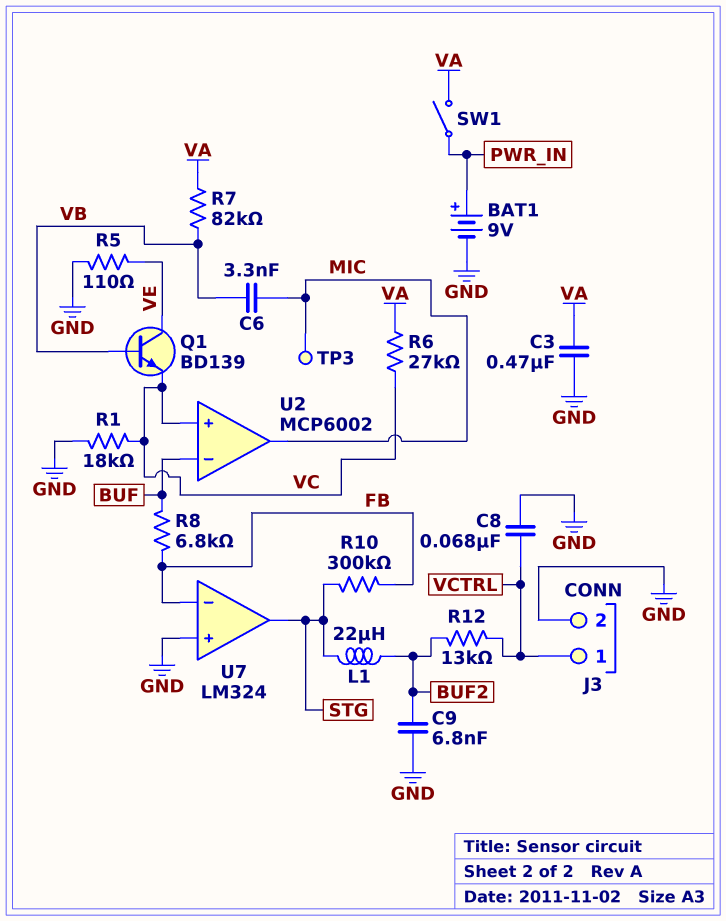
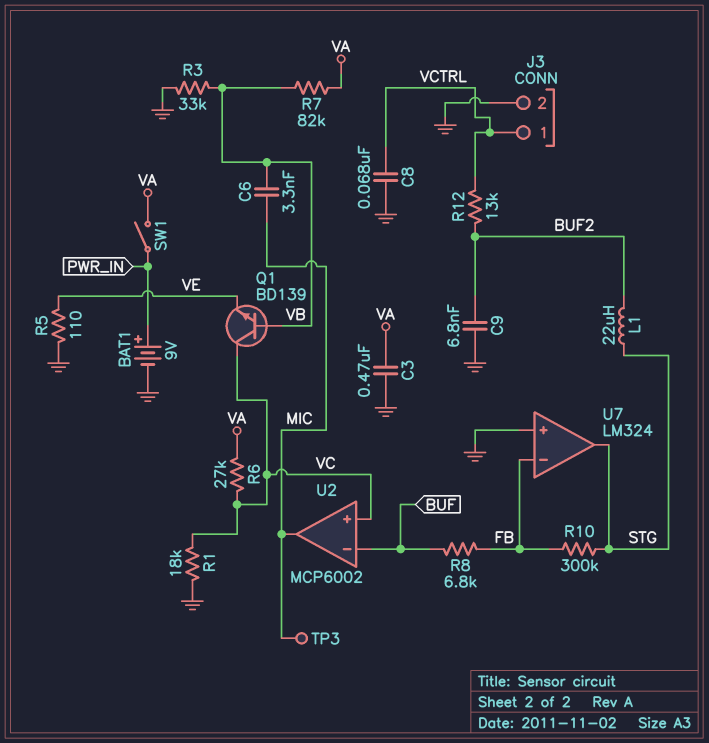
Q1: NPN BD139 (B VB, C VE, E VC) -> NPN BD139 (B VB, C VC, E VE)
R3: none -> 33k (GND, VB)

